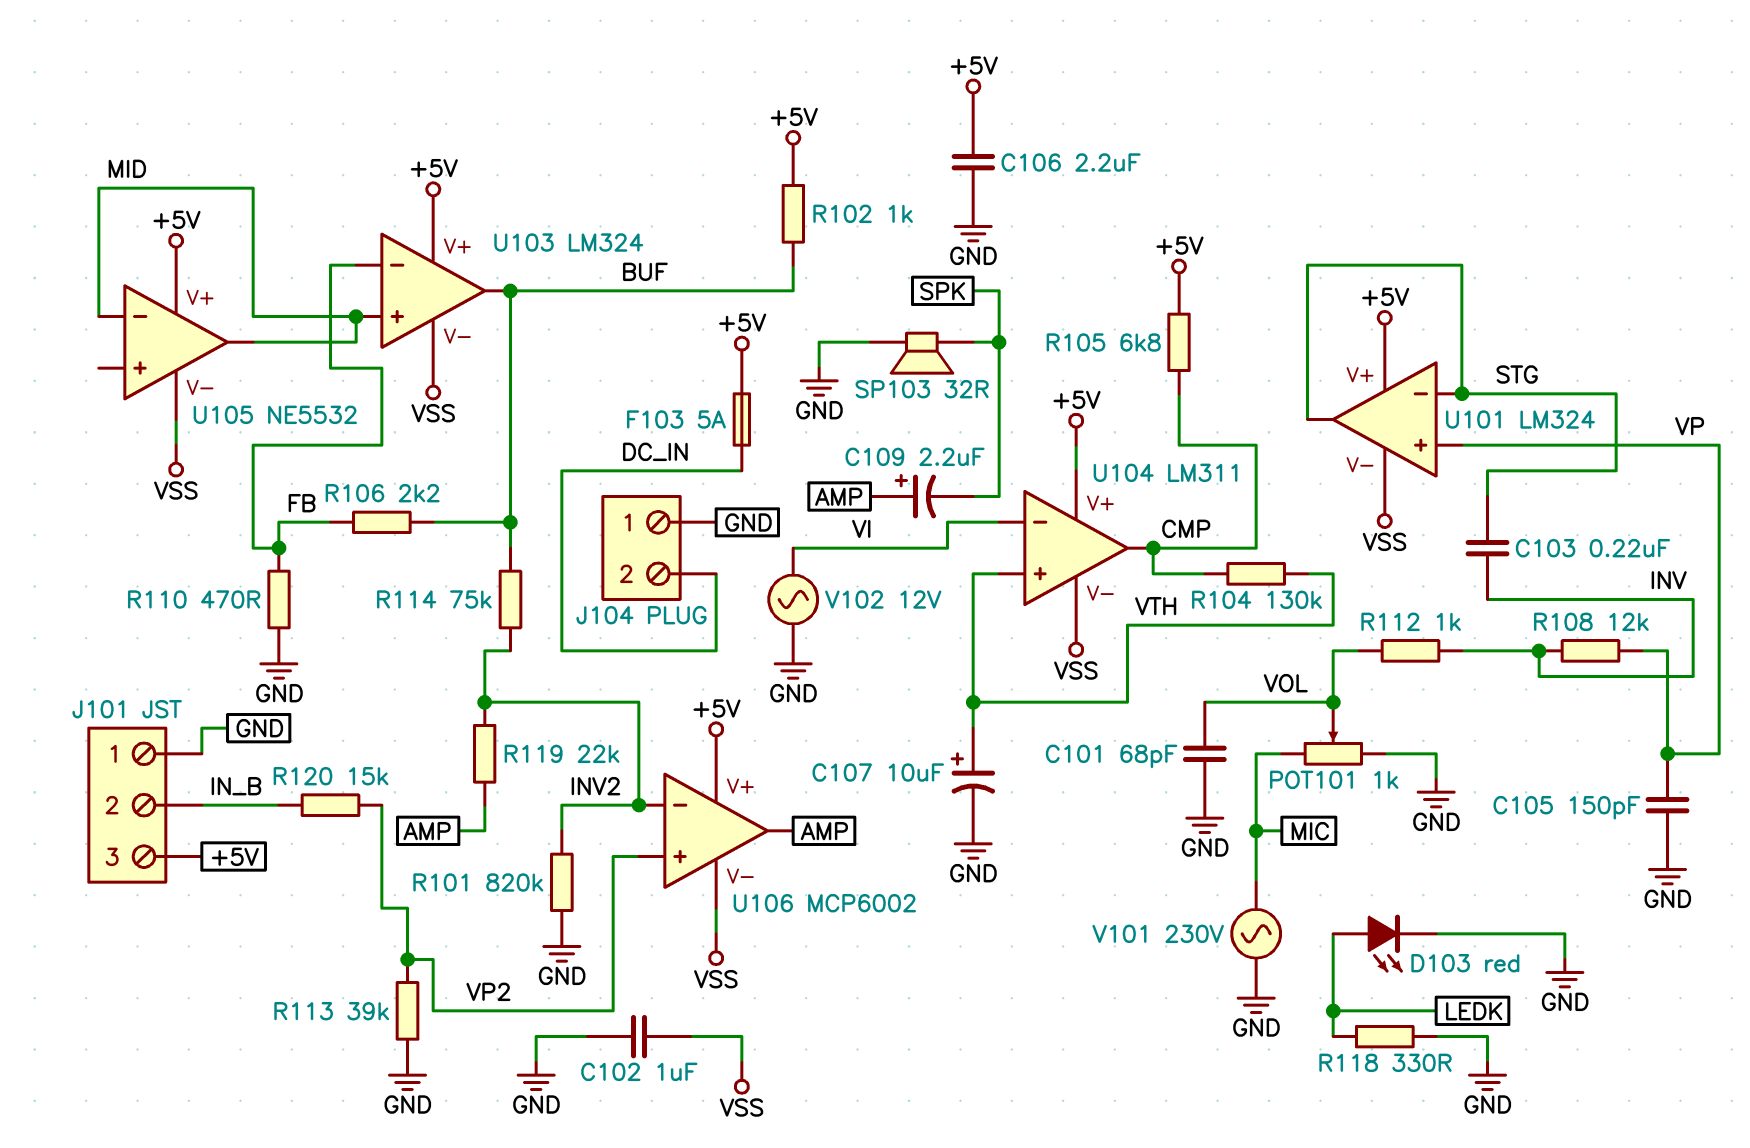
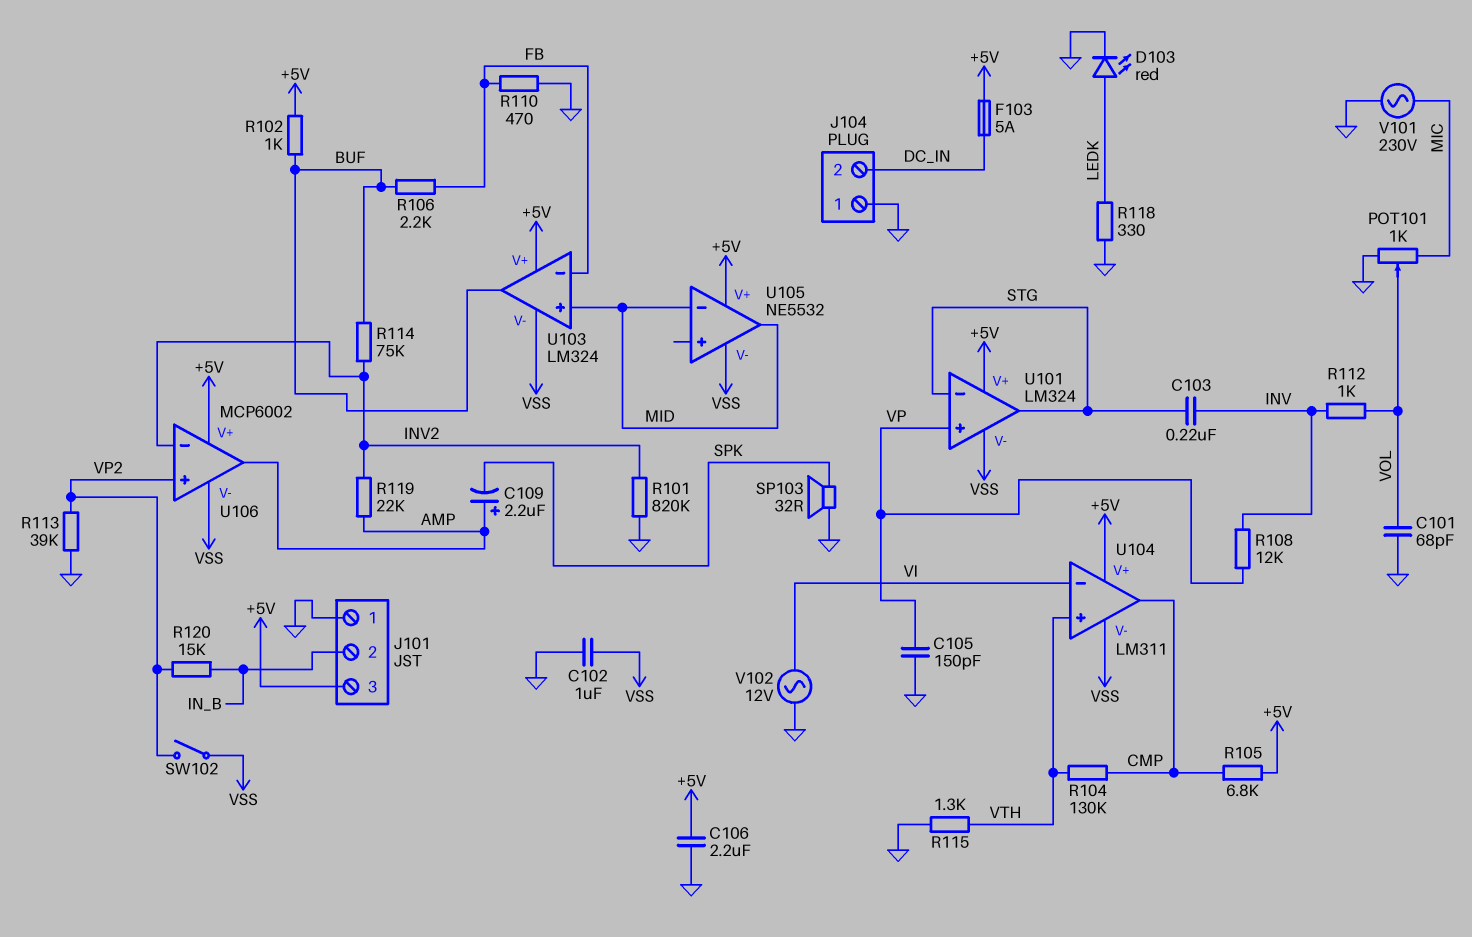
C107: 10uF (plus VTH, minus GND) -> none
R115: none -> 1.3k (GND, VTH)
SW102: none -> switch (VP2, VSS)

